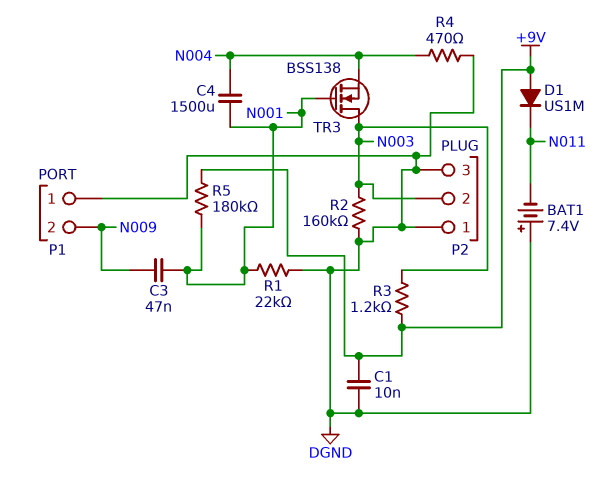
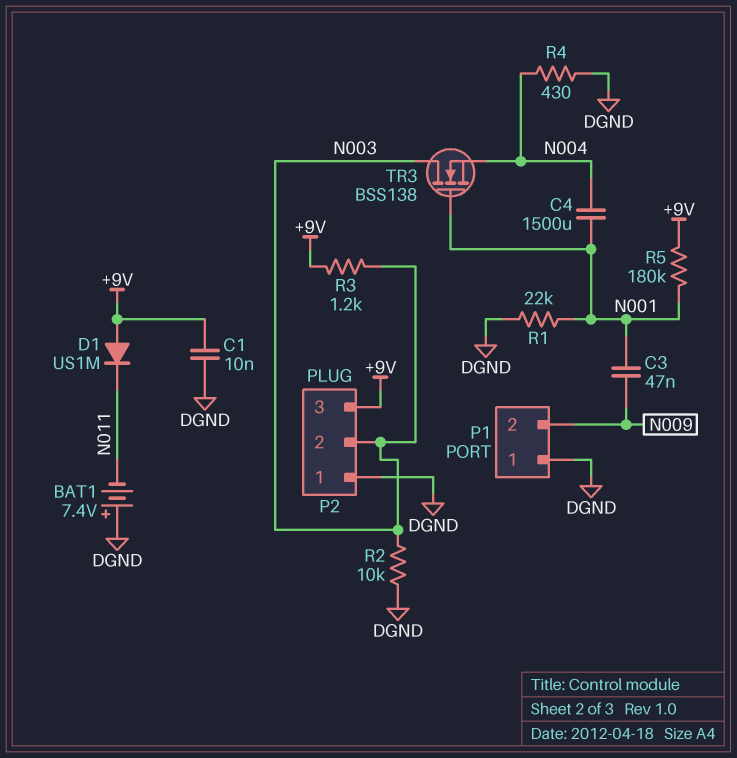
P2 pin 3: DGND -> +9V
R2: 160k (DGND, N003) -> 10k (DGND, N003)
R4: 470 (DGND, N004) -> 430 (DGND, N004)

